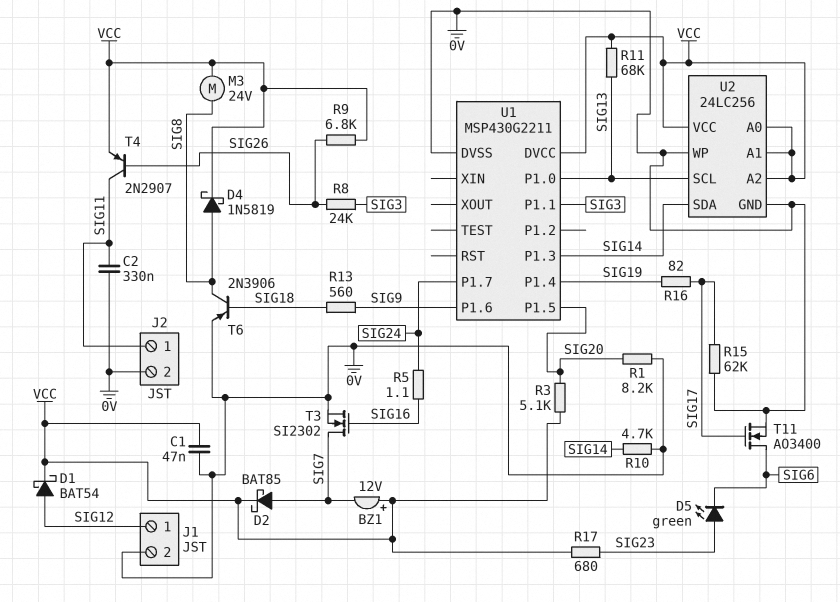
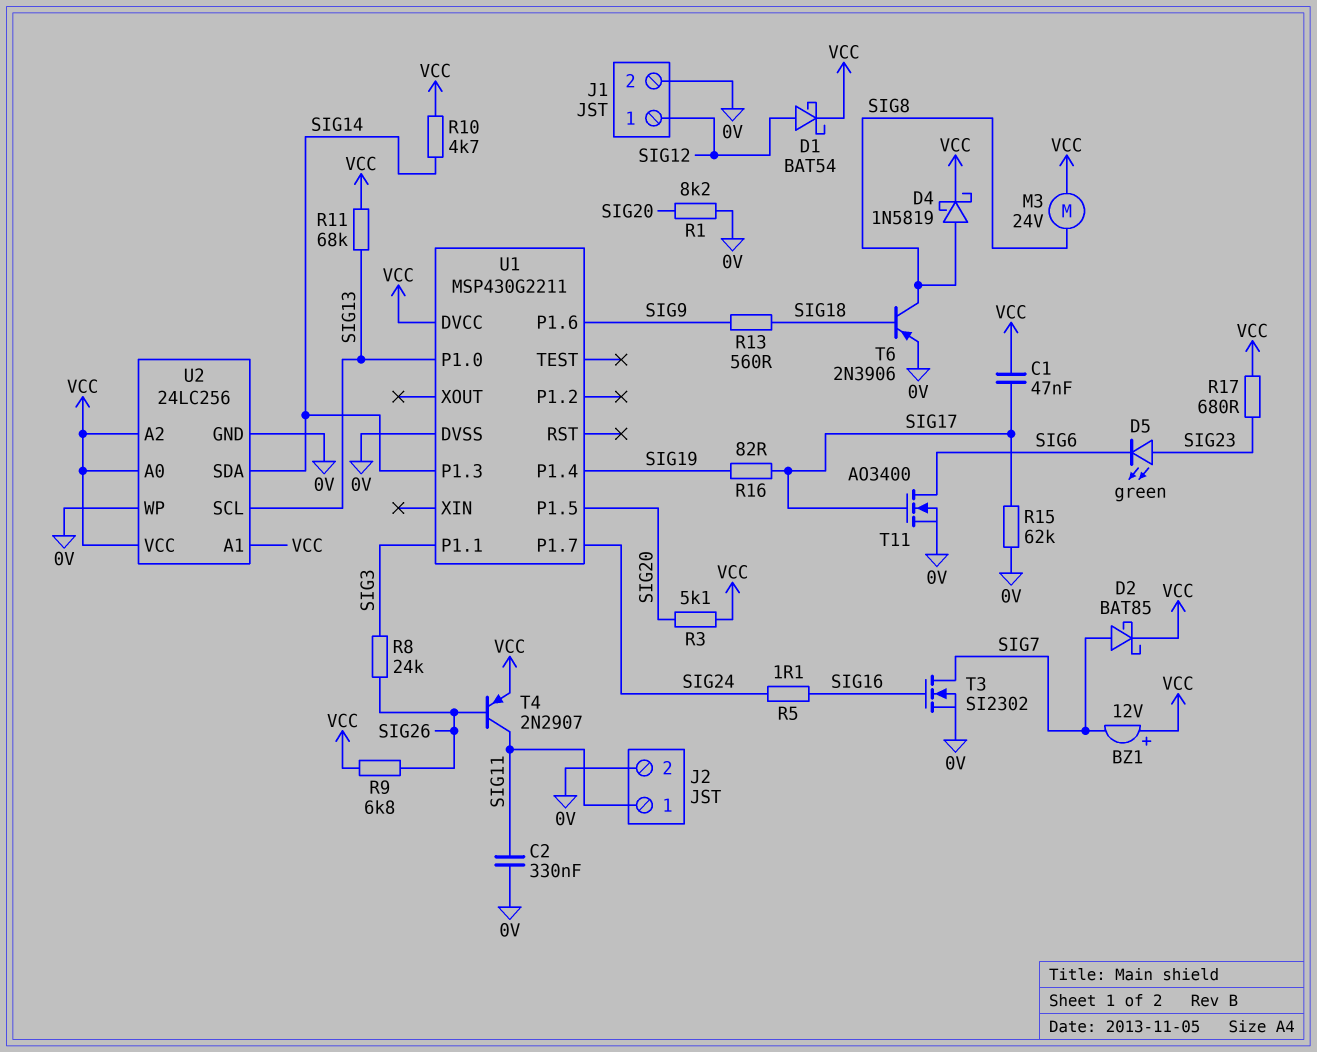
C1: 47nF (0V, VCC) -> 47nF (SIG17, VCC)
R10: 4.7k (0V, SIG14) -> 4.7k (SIG14, VCC)

